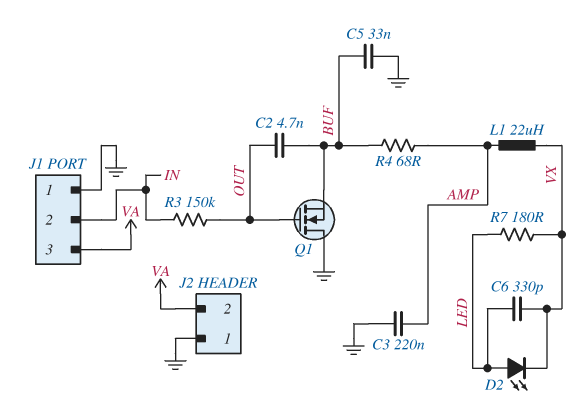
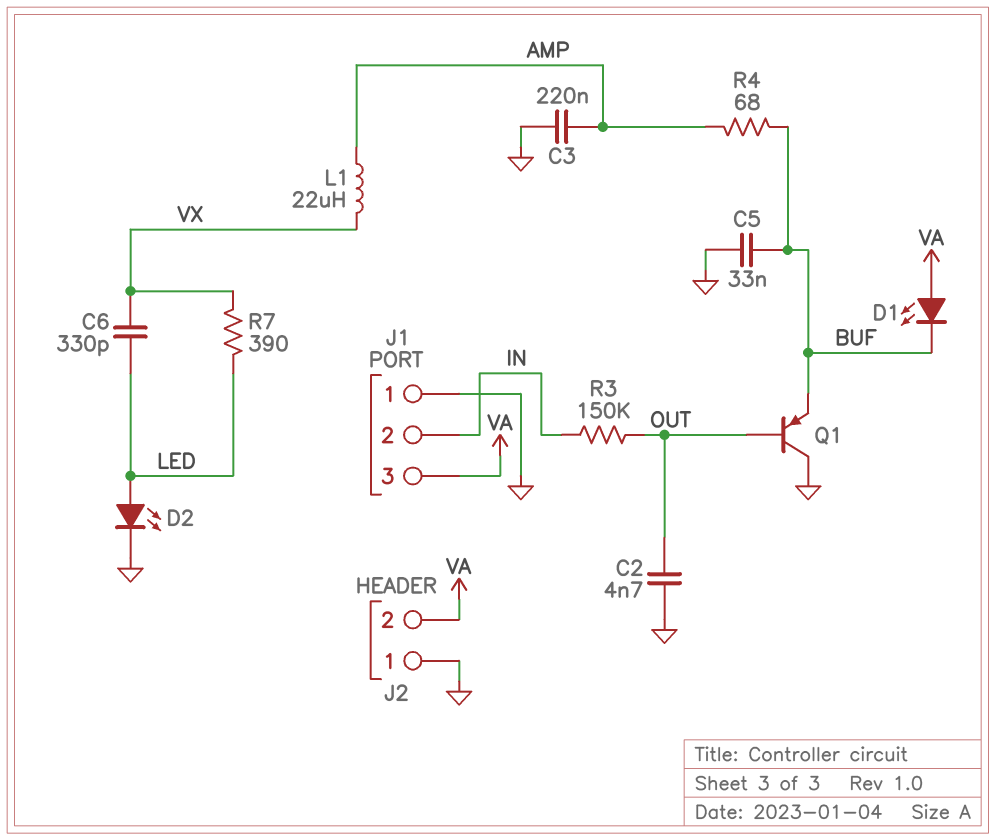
C2: 4.7nF (BUF, OUT) -> 4.7nF (GND, OUT)
D1: none -> LED (A VA, K BUF)
D2: LED (A LED, K VX) -> LED (A LED, K GND)
Q1: NMOS (G OUT, D GND, S BUF) -> PNP (B OUT, C GND, E BUF)
R7: 180 (LED, VX) -> 390 (LED, VX)

